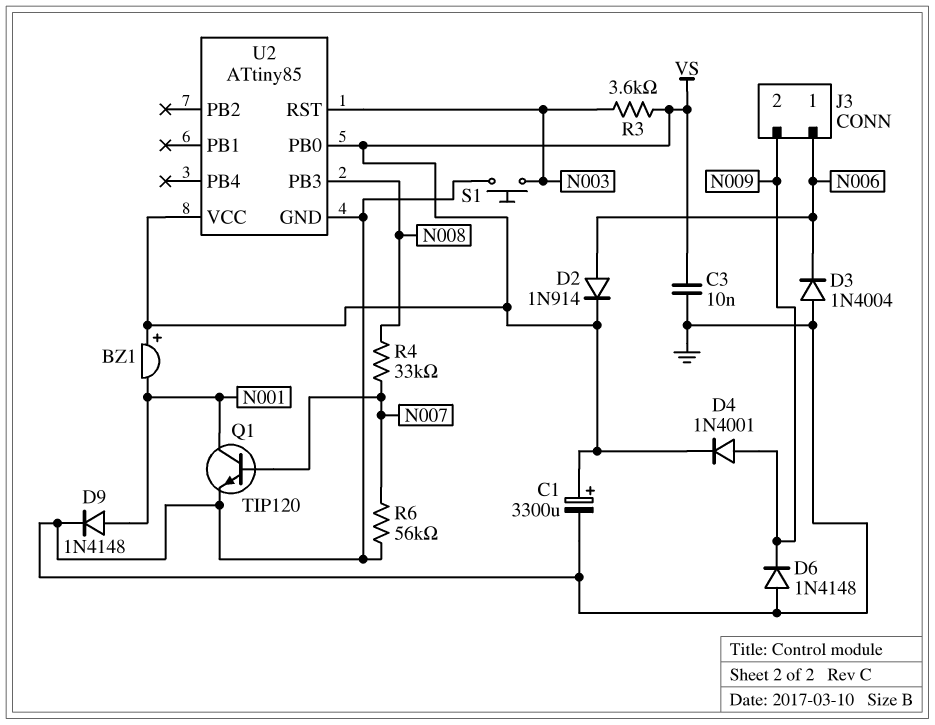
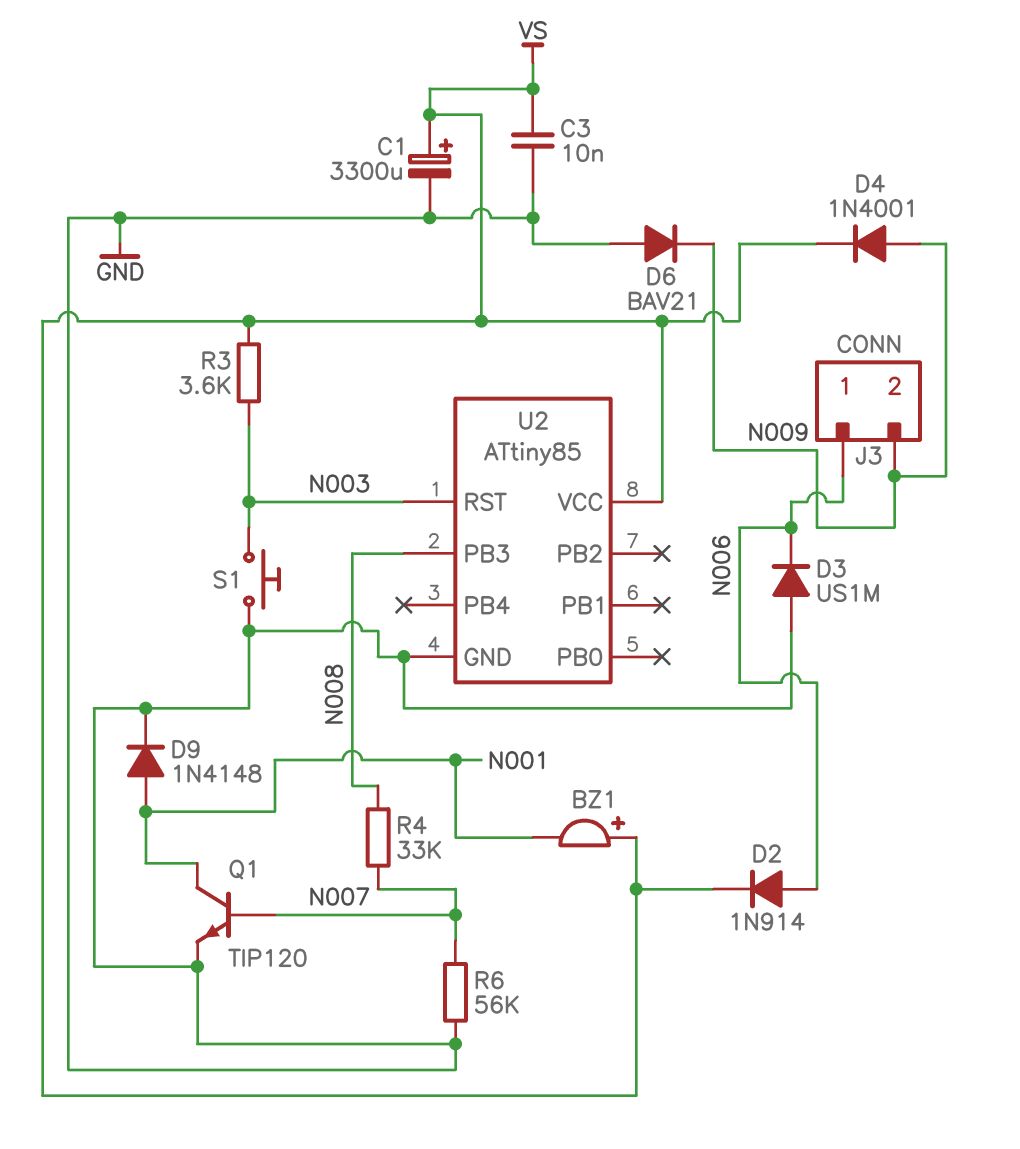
D3: diode 1N4004 (A GND, K N006) -> diode US1M (A GND, K N006)
D6: diode 1N4148 (A GND, K N009) -> diode BAV21 (A GND, K N009)
U2 pin PB0: VS -> none

